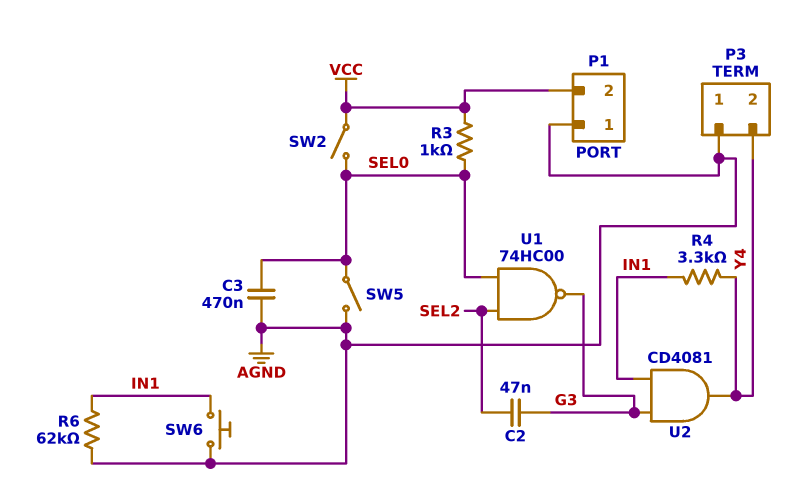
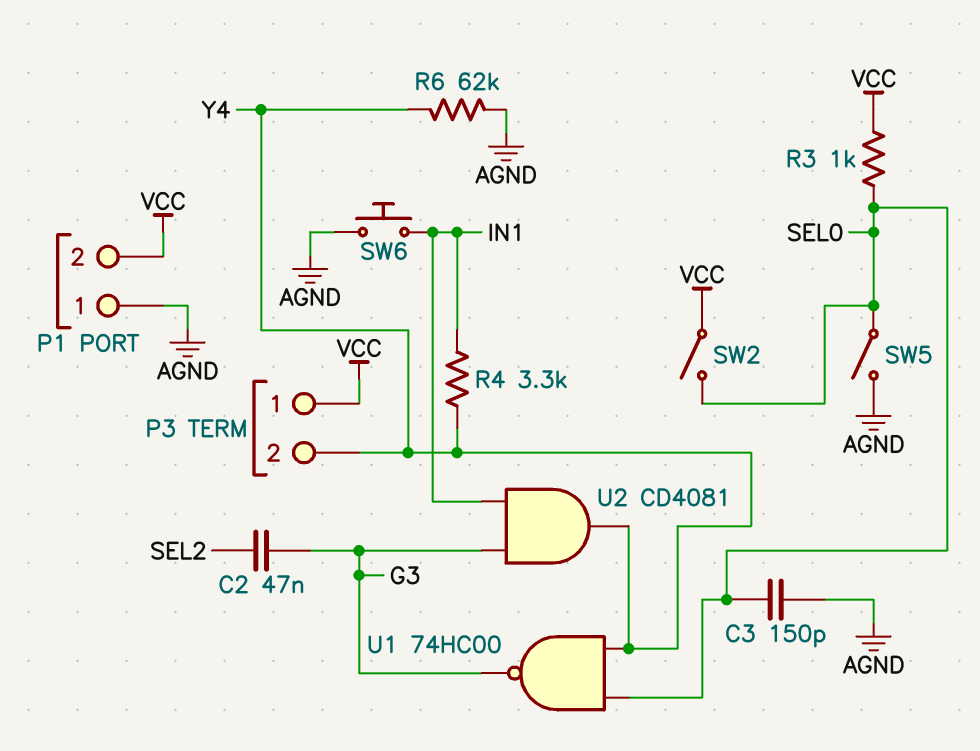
C3: 470nF (AGND, SEL0) -> 150pF (AGND, SEL0)
P3 pin 1: AGND -> VCC
R6: 62k (AGND, IN1) -> 62k (AGND, Y4)
U1: NAND 74HC00 (in SEL0, in SEL2, out G3) -> NAND 74HC00 (in SEL0, in Y4, out G3)

